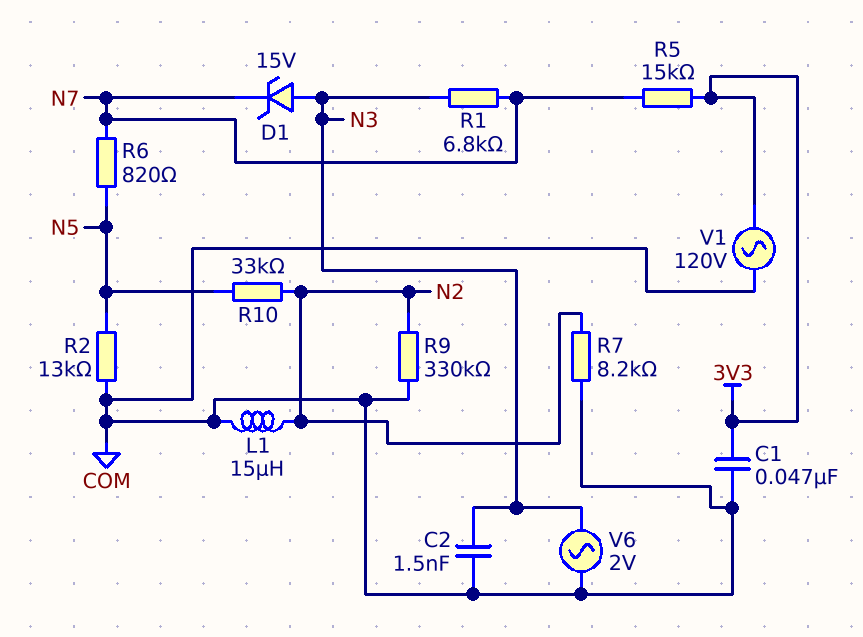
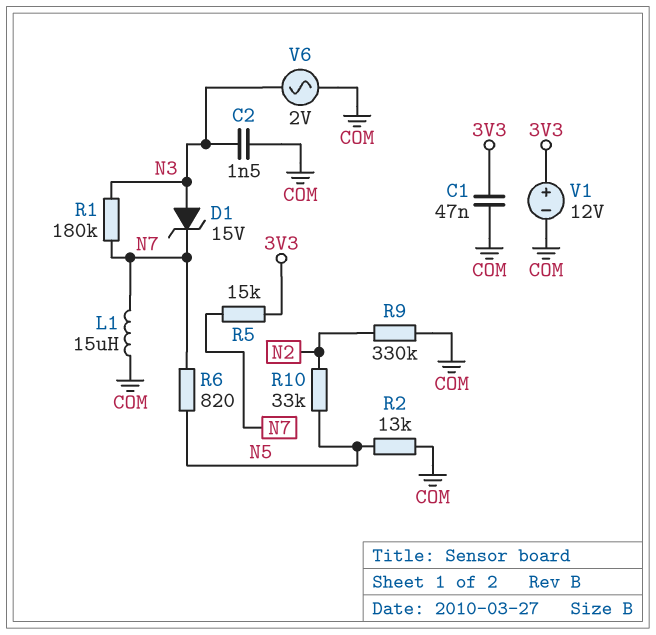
L1: 15uH (COM, N2) -> 15uH (COM, N7)
R1: 6.8k (N3, N7) -> 180k (N3, N7)
R7: 8.2k (COM, N2) -> none
V1: AC 120V (3V3, COM) -> 12V (plus 3V3, minus COM)

